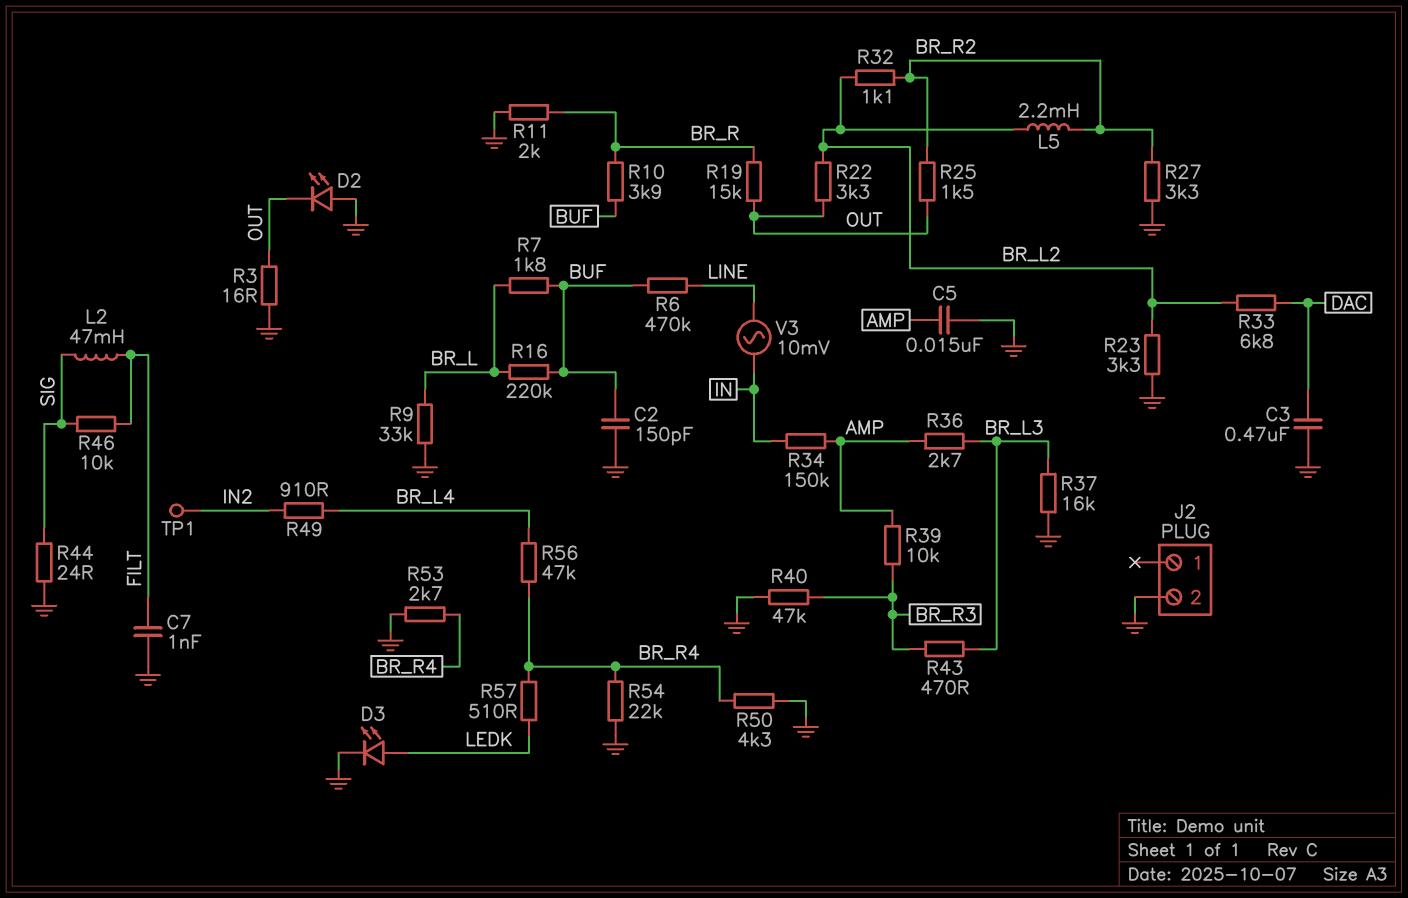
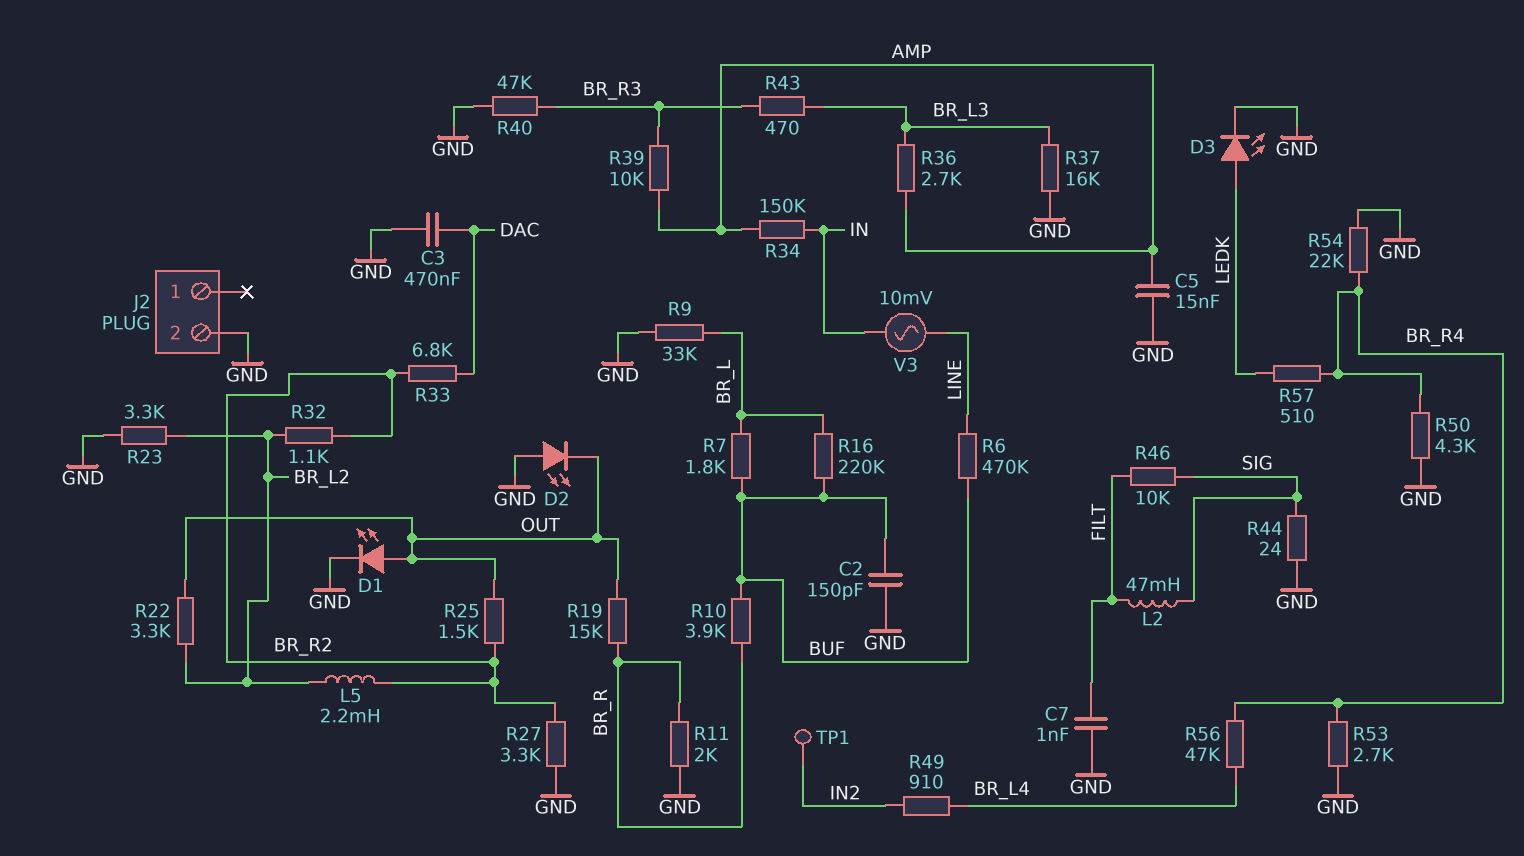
D1: none -> LED (A OUT, K GND)
R3: 16 (GND, OUT) -> none
R33: 6.8k (BR_L2, DAC) -> 6.8k (BR_R2, DAC)

